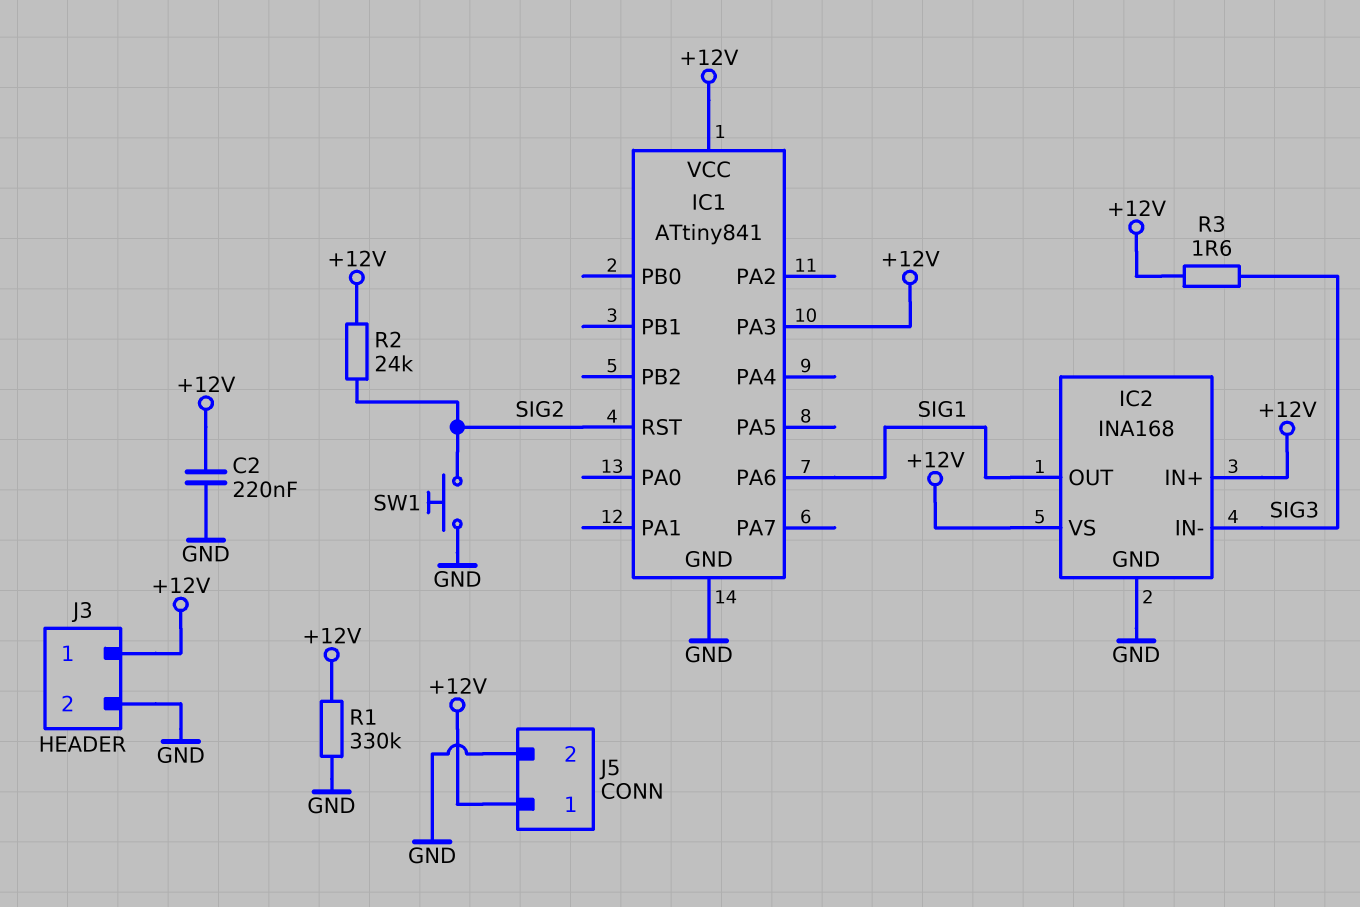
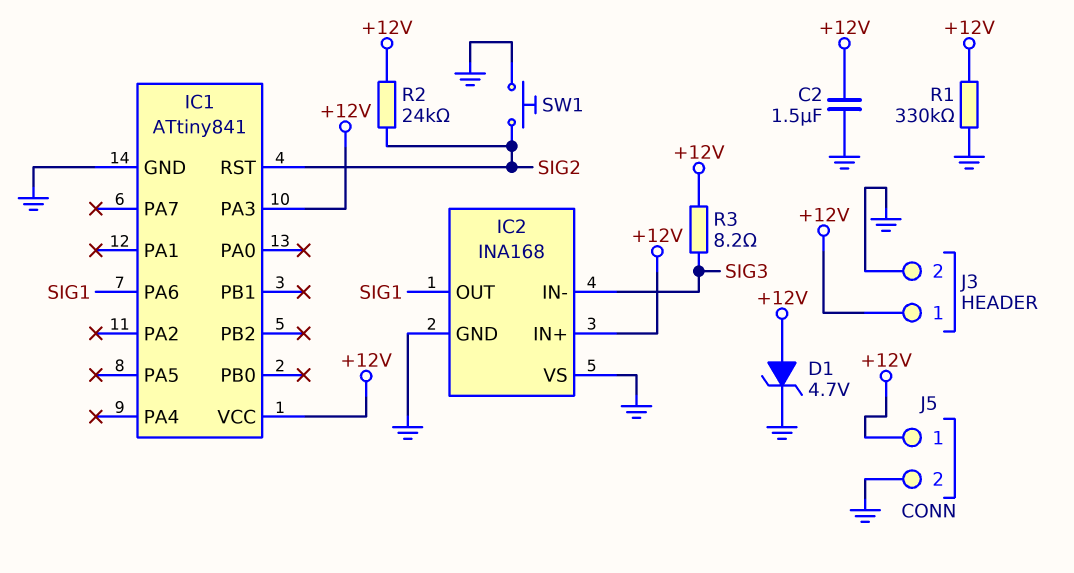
C2: 220nF (+12V, GND) -> 1.5uF (+12V, GND)
D1: none -> zener 4.7V (A +12V, K GND)
IC2 pin VS: +12V -> GND
R3: 1.6 (+12V, SIG3) -> 8.2 (+12V, SIG3)

